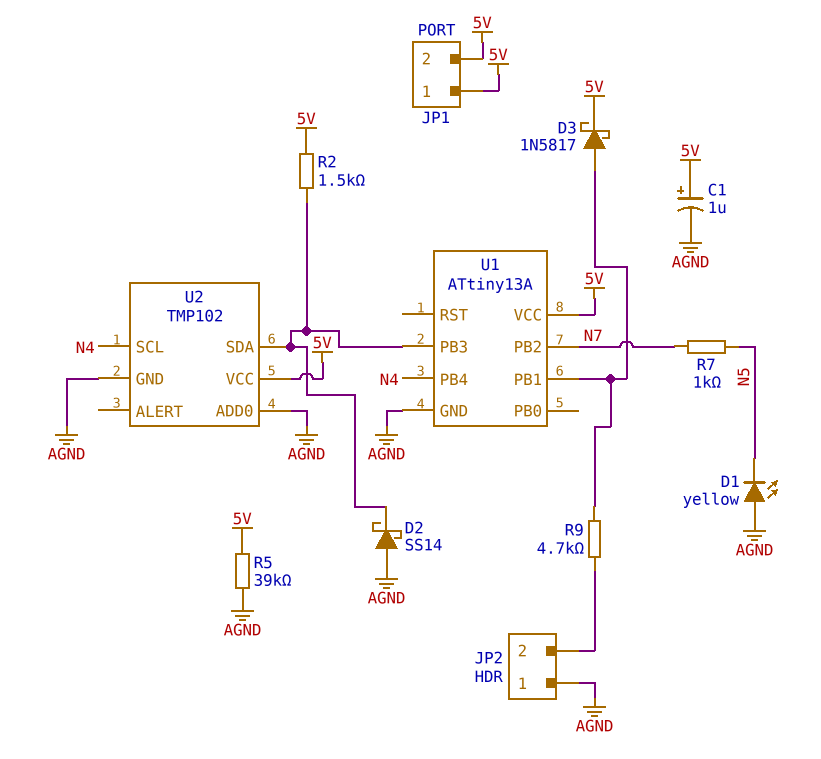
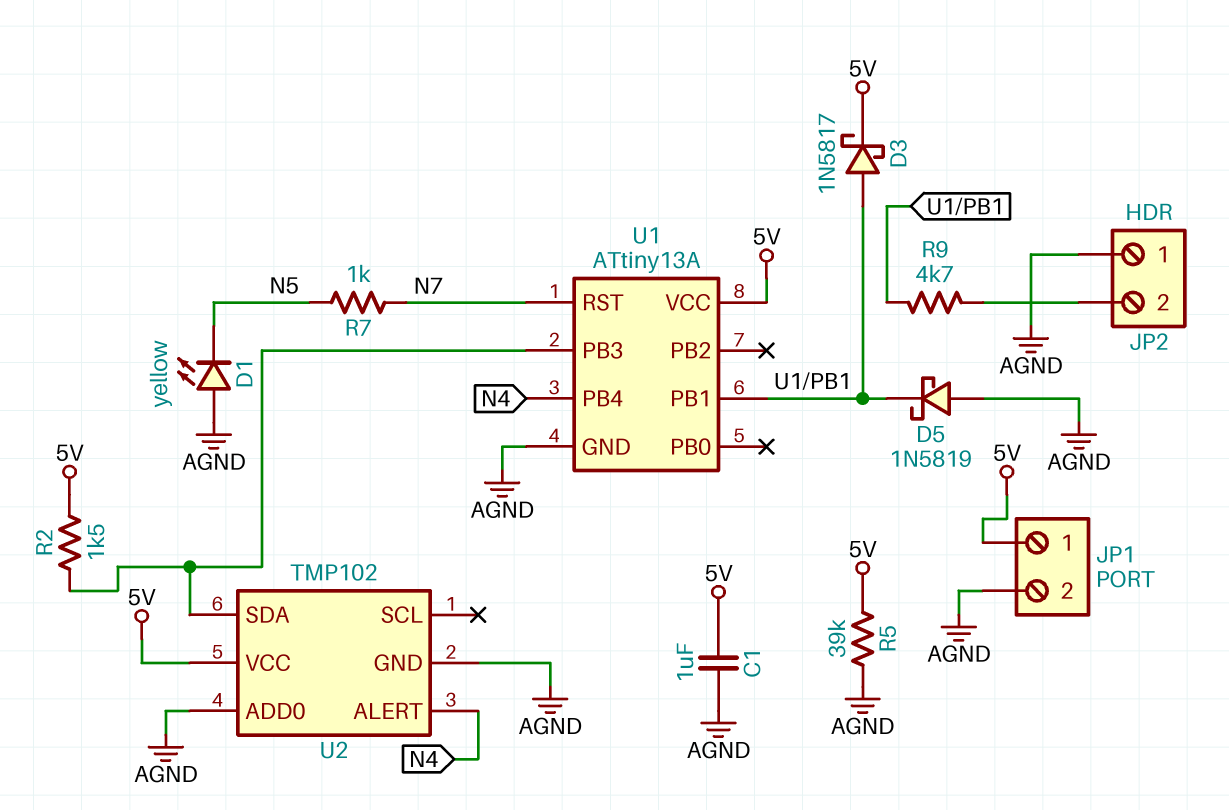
C1: 1uF (plus 5V, minus AGND) -> 1uF (5V, AGND)
D2: schottky SS14 (A AGND, K U1/PB3) -> none
D5: none -> schottky 1N5819 (A AGND, K U1/PB1)
JP1 pin 2: 5V -> AGND
U1 pin PB2: N7 -> none
U1 pin RST: none -> N7
U2 pin ALERT: none -> N4
U2 pin SCL: N4 -> none

